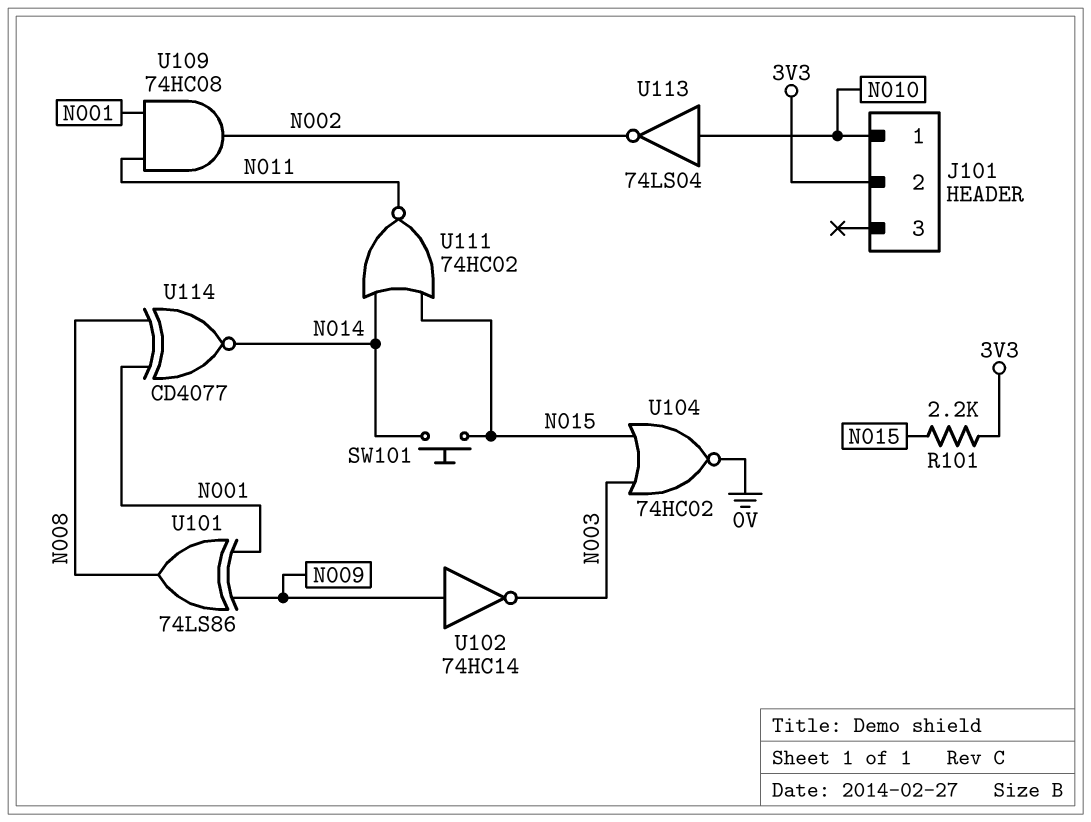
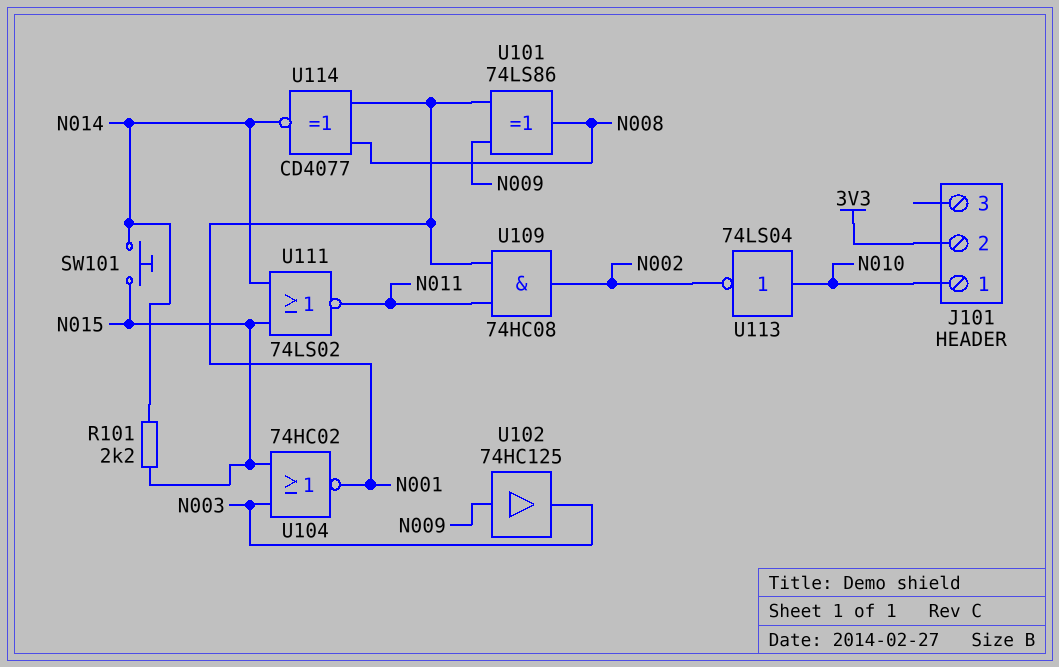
R101: 2.2k (3V3, N015) -> 2.2k (N014, N015)
U102: NOT 74HC14 (in N009, out N003) -> buffer 74HC125 (in N009, out N003)
U104: NOR 74HC02 (in N003, in N015, out 0V) -> NOR 74HC02 (in N003, in N015, out N001)
U111: NOR 74HC02 (in N014, in N015, out N011) -> NOR 74LS02 (in N014, in N015, out N011)

